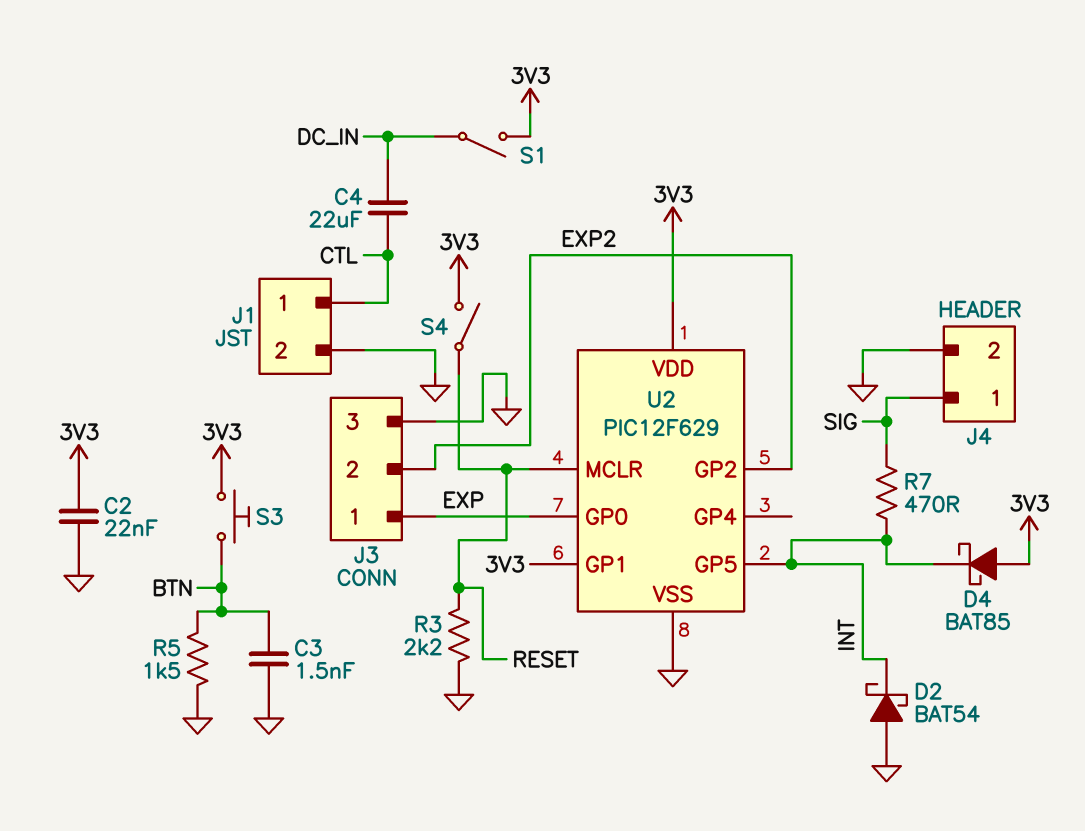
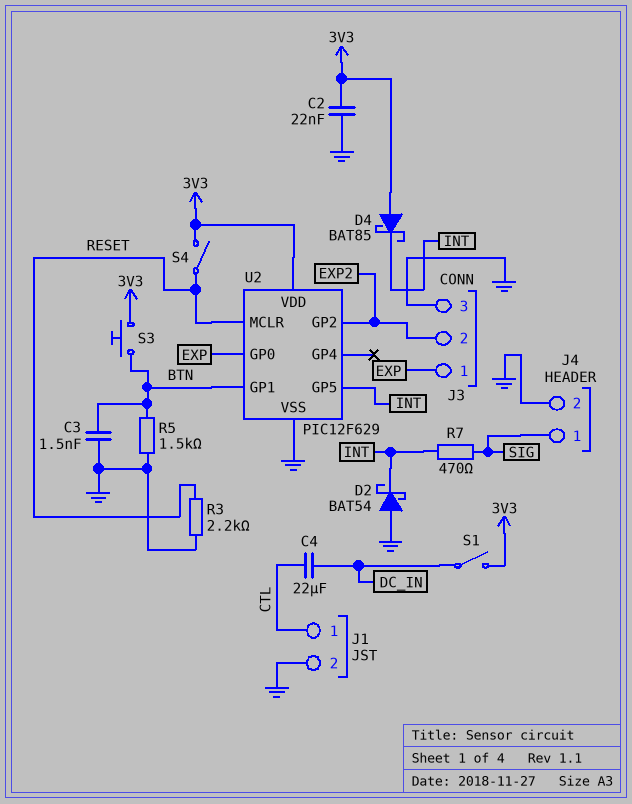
U2 pin GP1: 3V3 -> BTN

